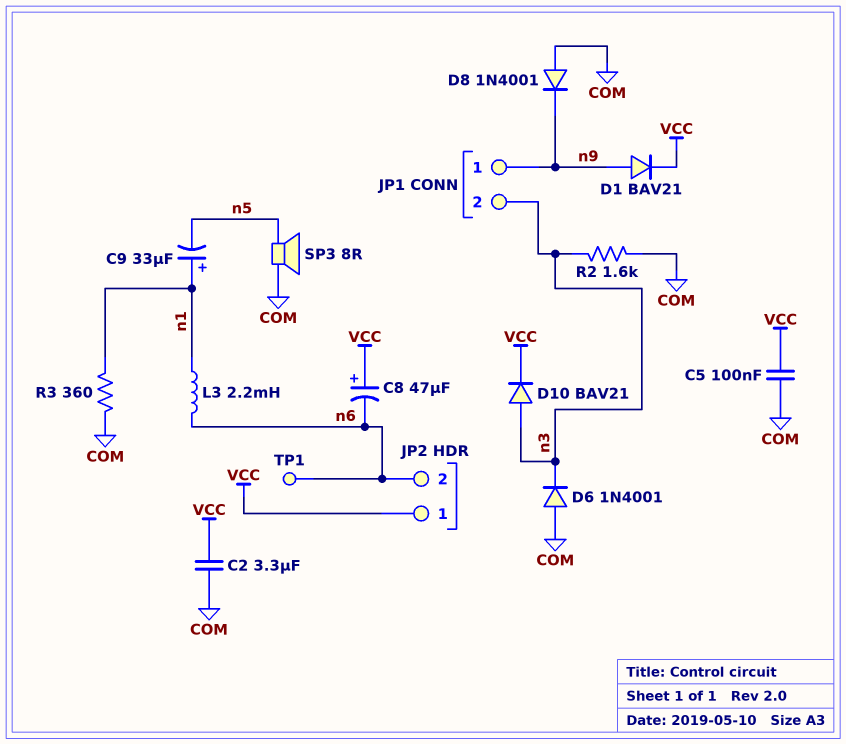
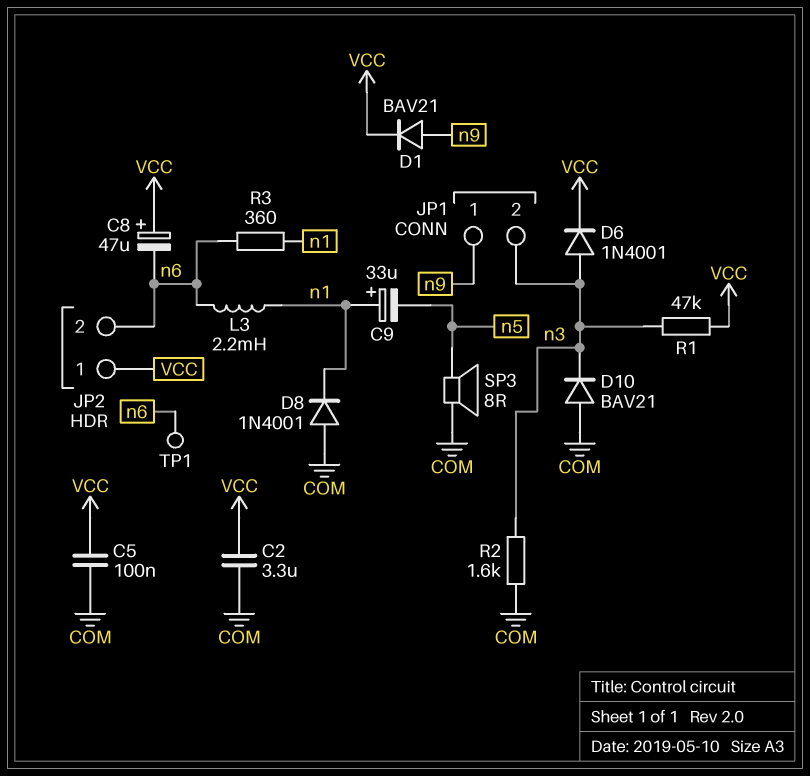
D6: diode 1N4001 (A COM, K n3) -> diode 1N4001 (A n3, K VCC)
D8: diode 1N4001 (A COM, K n9) -> diode 1N4001 (A COM, K n1)
D10: diode BAV21 (A n3, K VCC) -> diode BAV21 (A COM, K n3)
R1: none -> 47k (VCC, n3)
R3: 360 (COM, n1) -> 360 (n1, n6)

